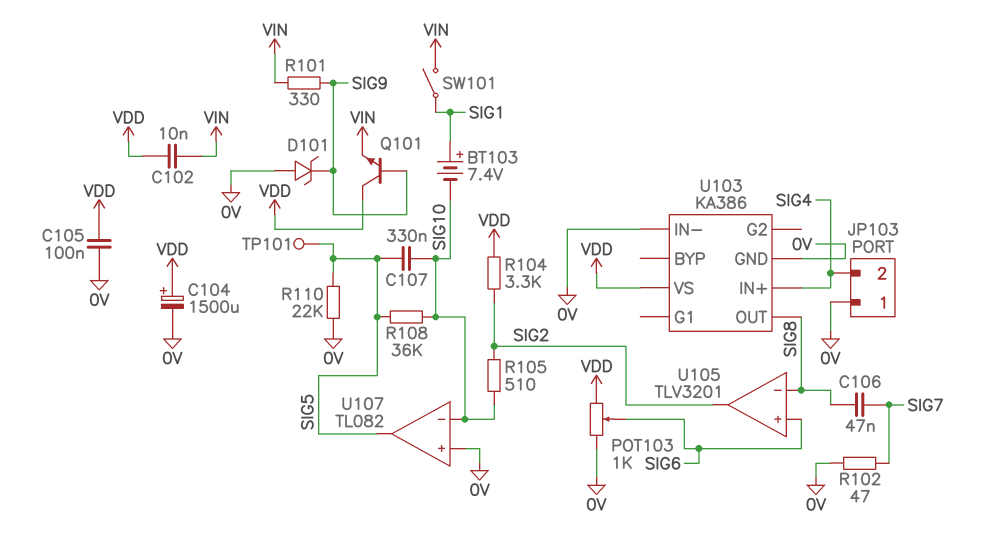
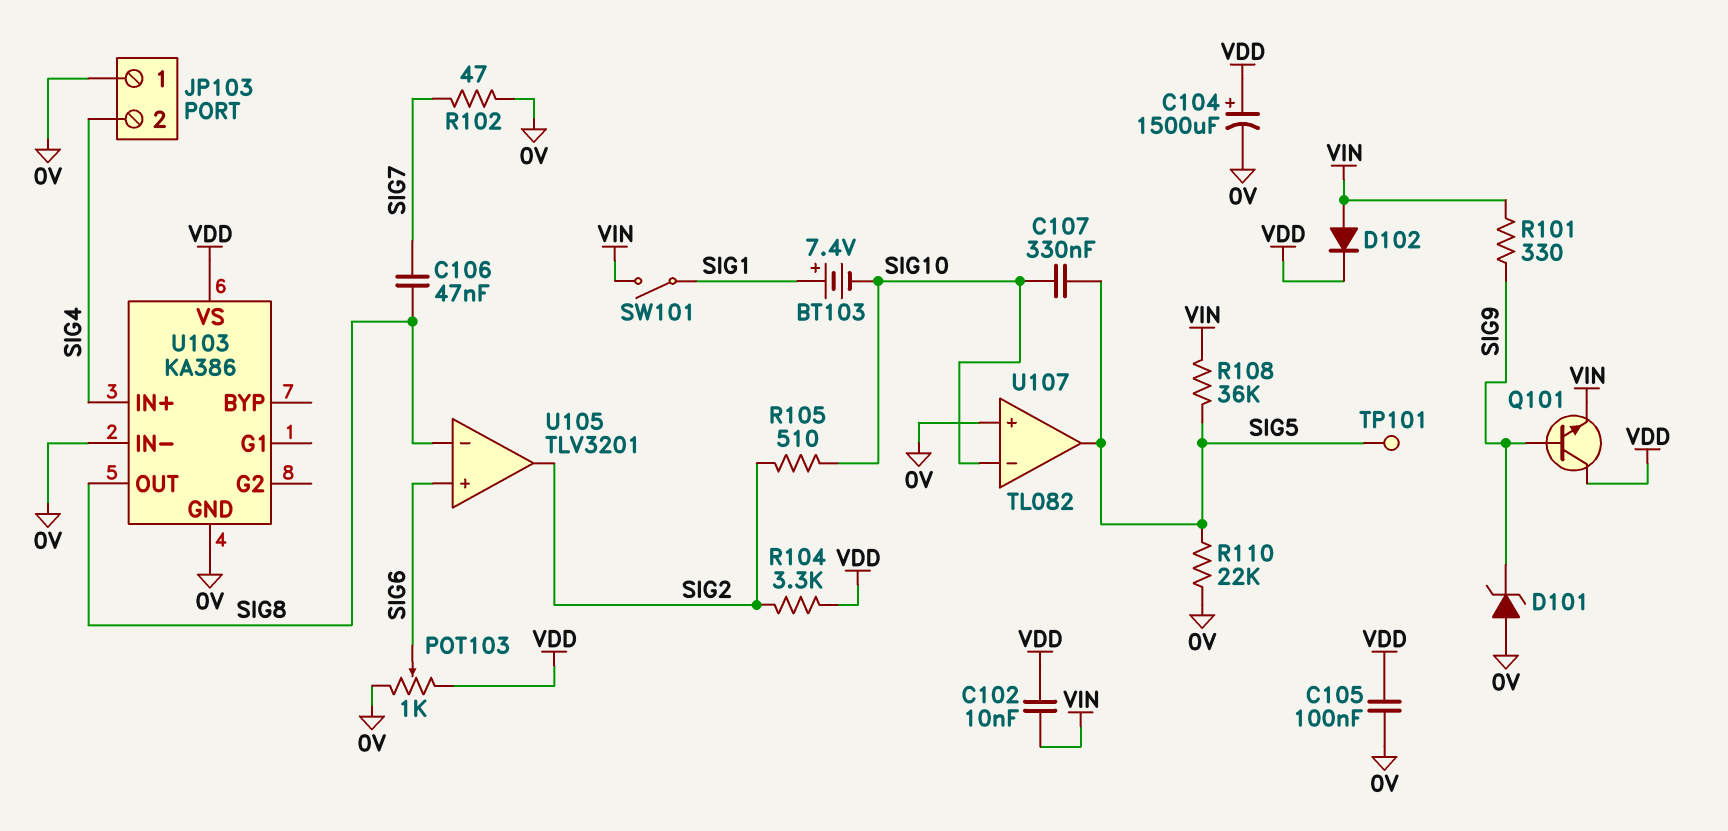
D102: none -> diode (A VIN, K VDD)
R108: 36k (SIG5, SIG10) -> 36k (SIG5, VIN)

